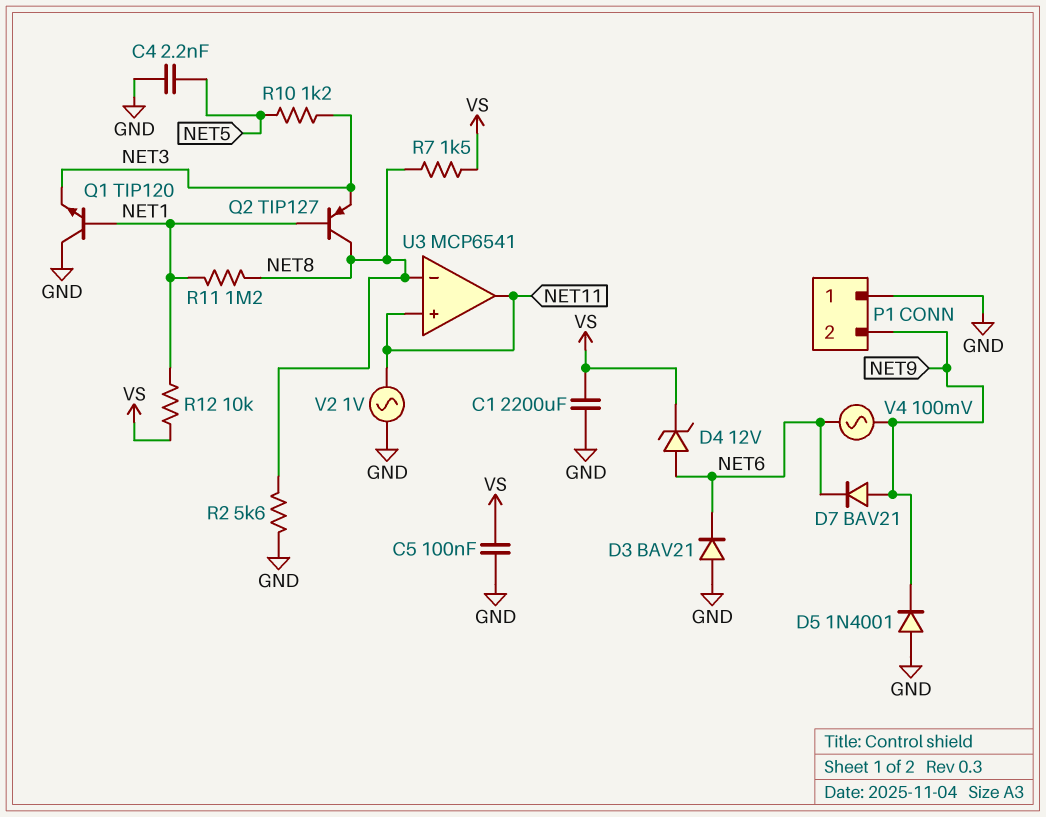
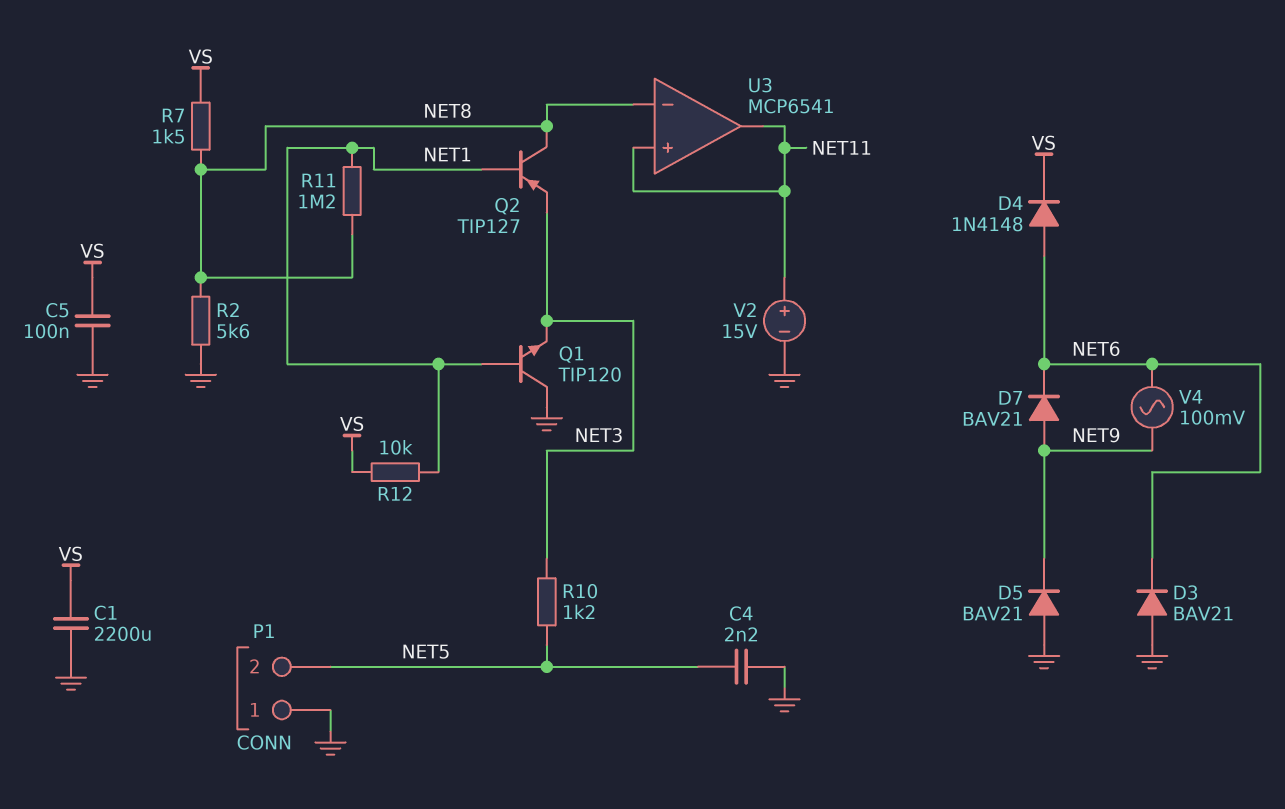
D4: zener 12V (A NET6, K VS) -> diode 1N4148 (A NET6, K VS)
D5: diode 1N4001 (A GND, K NET9) -> diode BAV21 (A GND, K NET9)
P1 pin 2: NET9 -> NET5
V2: AC 1V (GND, NET11) -> 15V (plus NET11, minus GND)

